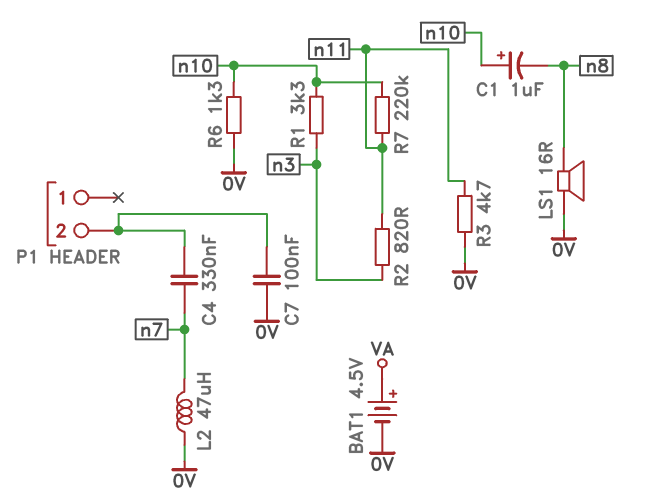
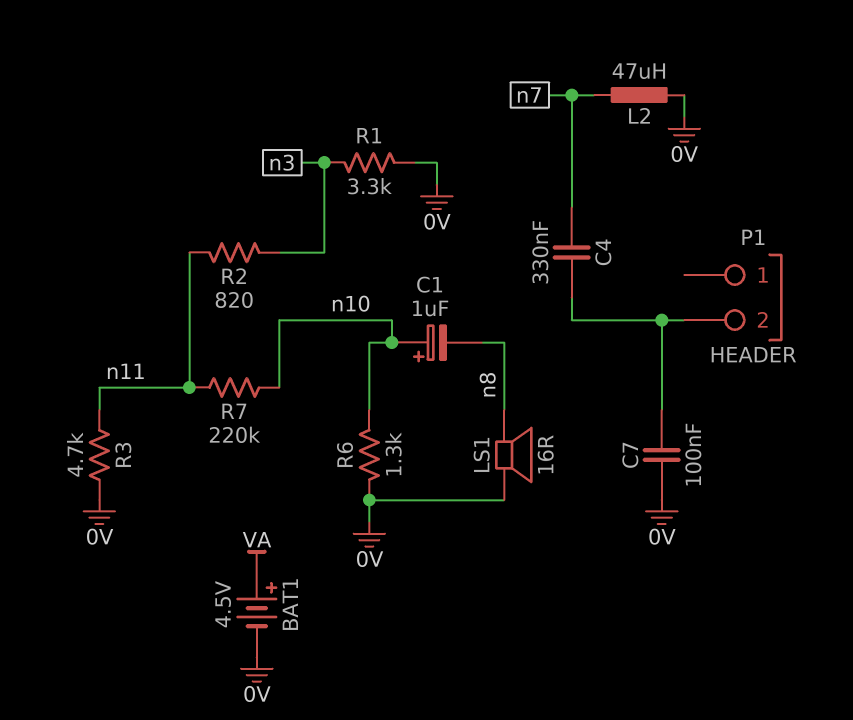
R1: 3.3k (n3, n10) -> 3.3k (0V, n3)

